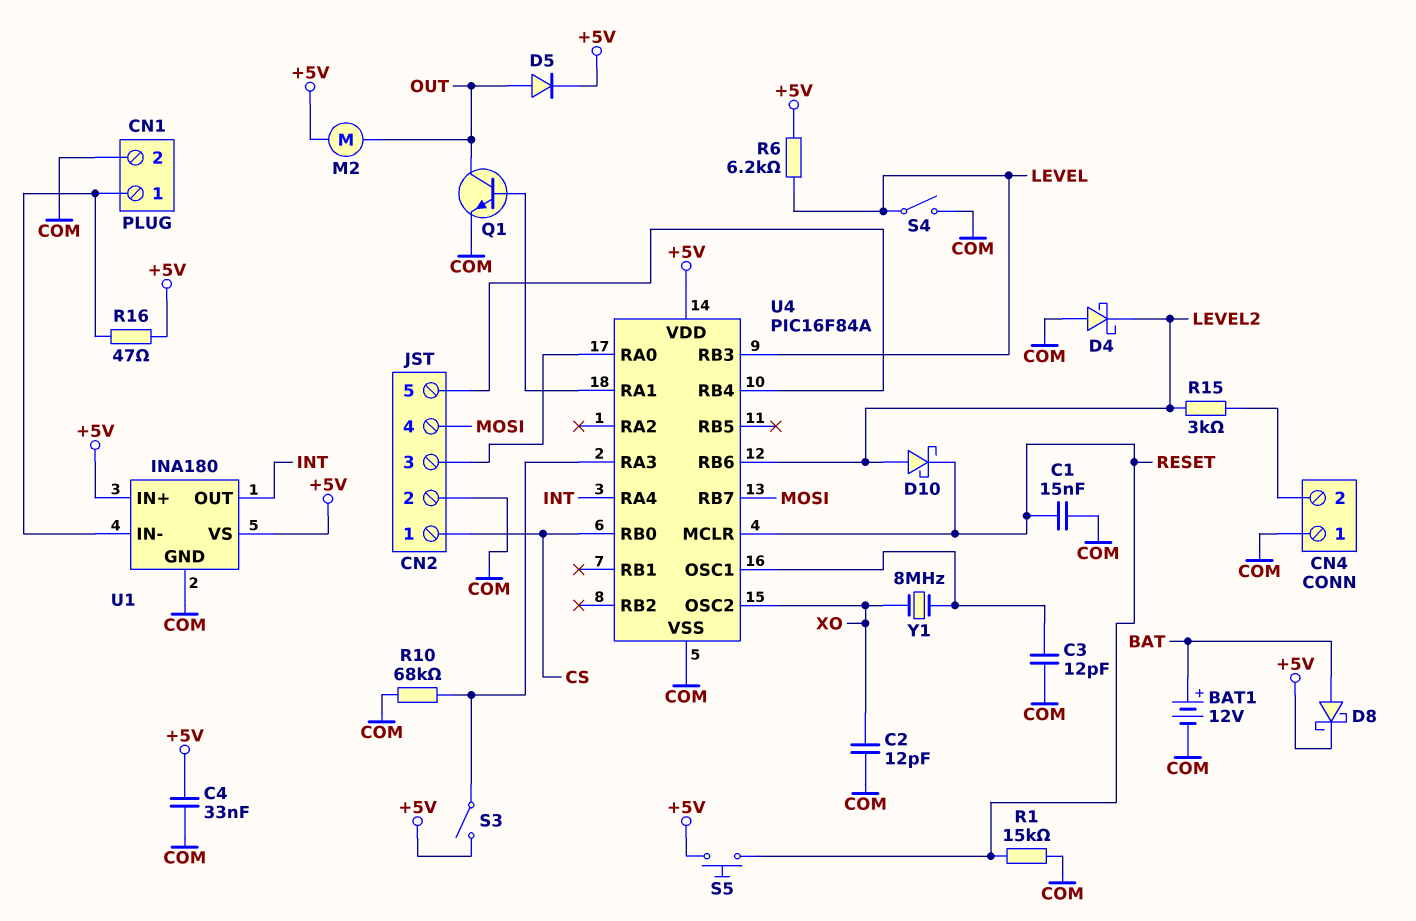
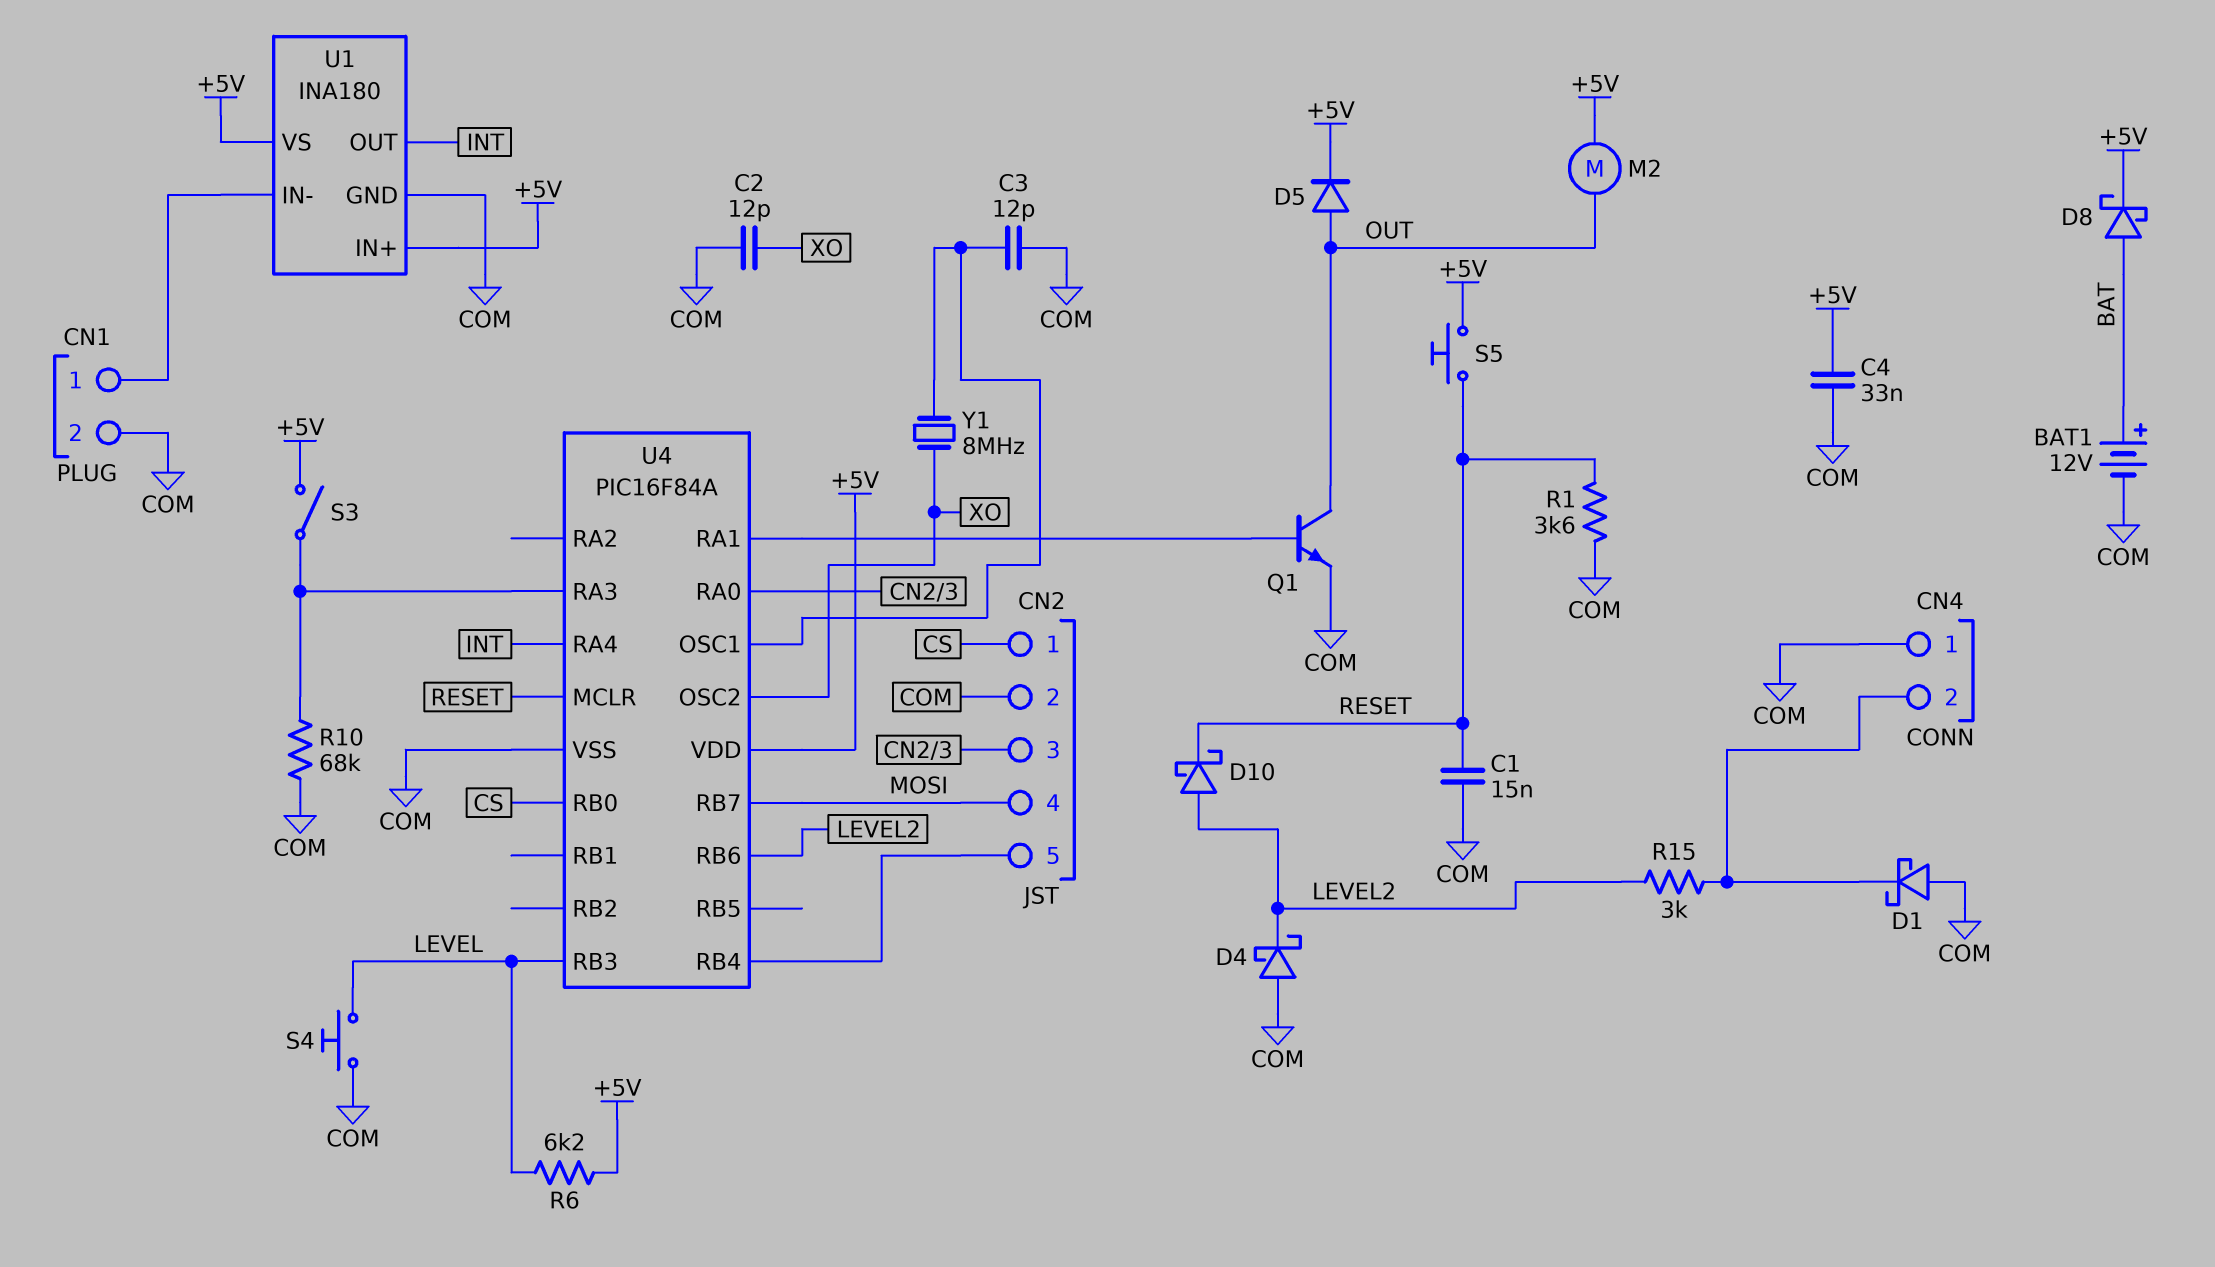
D1: none -> schottky (A COM, K CN4/2)
R1: 15k (COM, RESET) -> 3.6k (COM, RESET)
R16: 47 (+5V, CN1/1) -> none
S4: switch (COM, LEVEL) -> button (COM, LEVEL)

